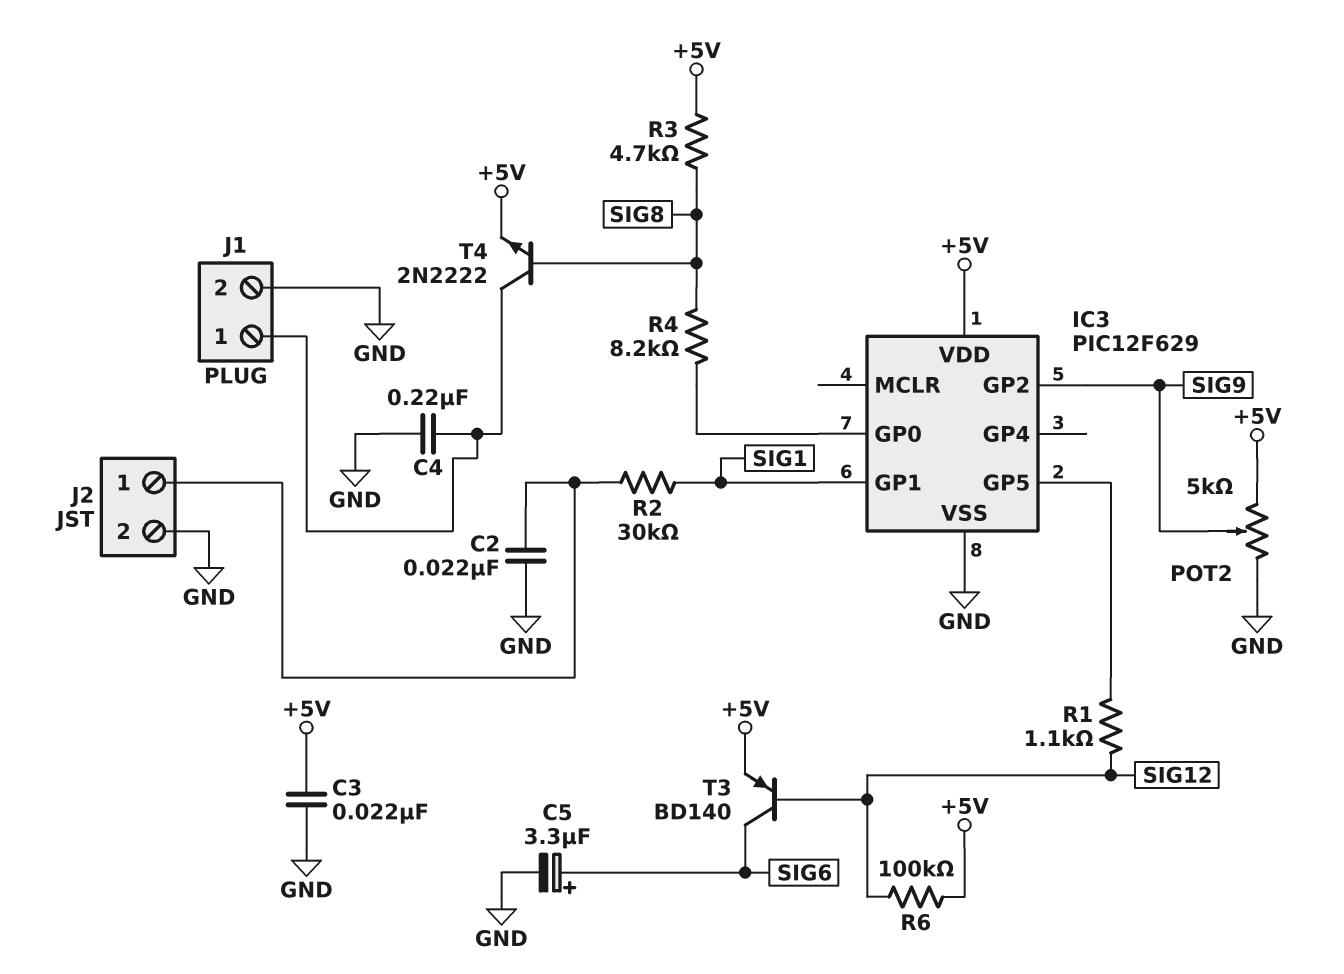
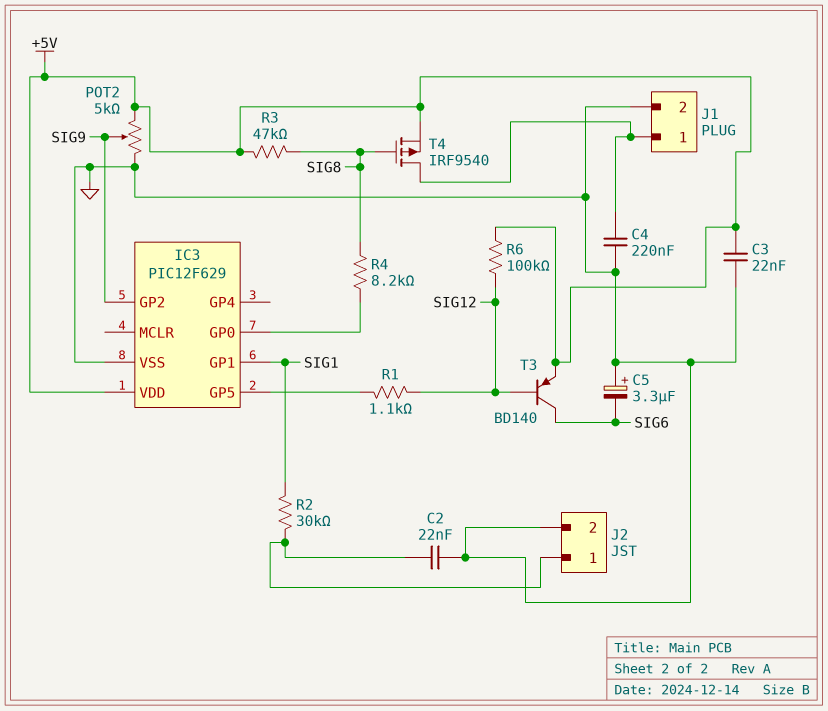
C5: 3.3uF (plus SIG6, minus GND) -> 3.3uF (plus GND, minus SIG6)
R3: 4.7k (+5V, SIG8) -> 47k (+5V, SIG8)
T4: NPN 2N2222 (B SIG8, C J1/1, E +5V) -> PMOS IRF9540 (G SIG8, D J1/1, S +5V)

